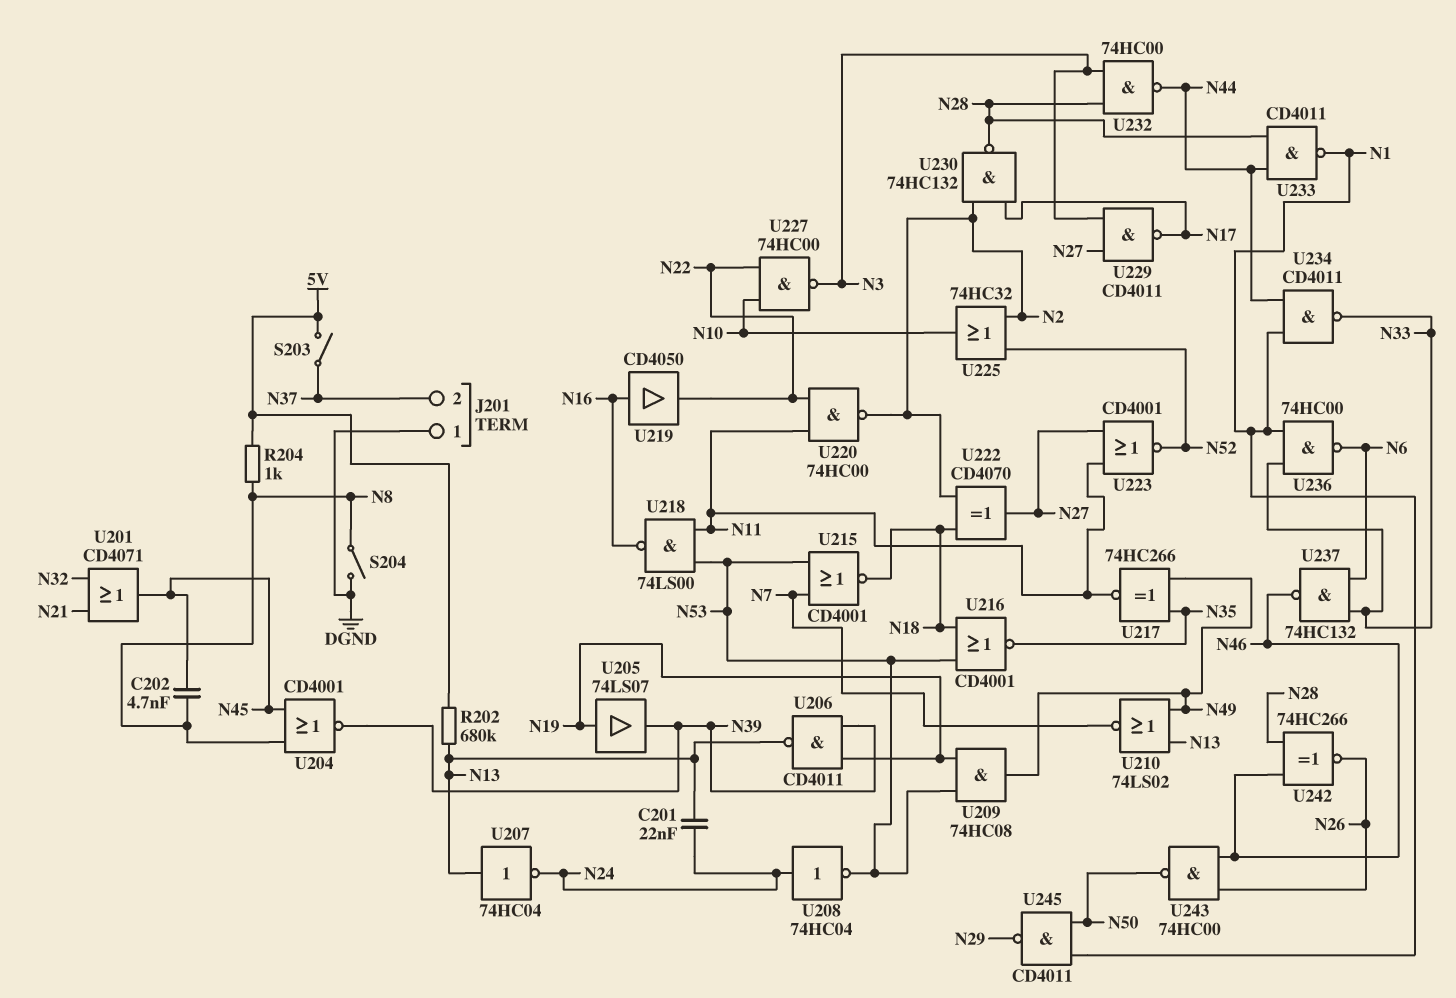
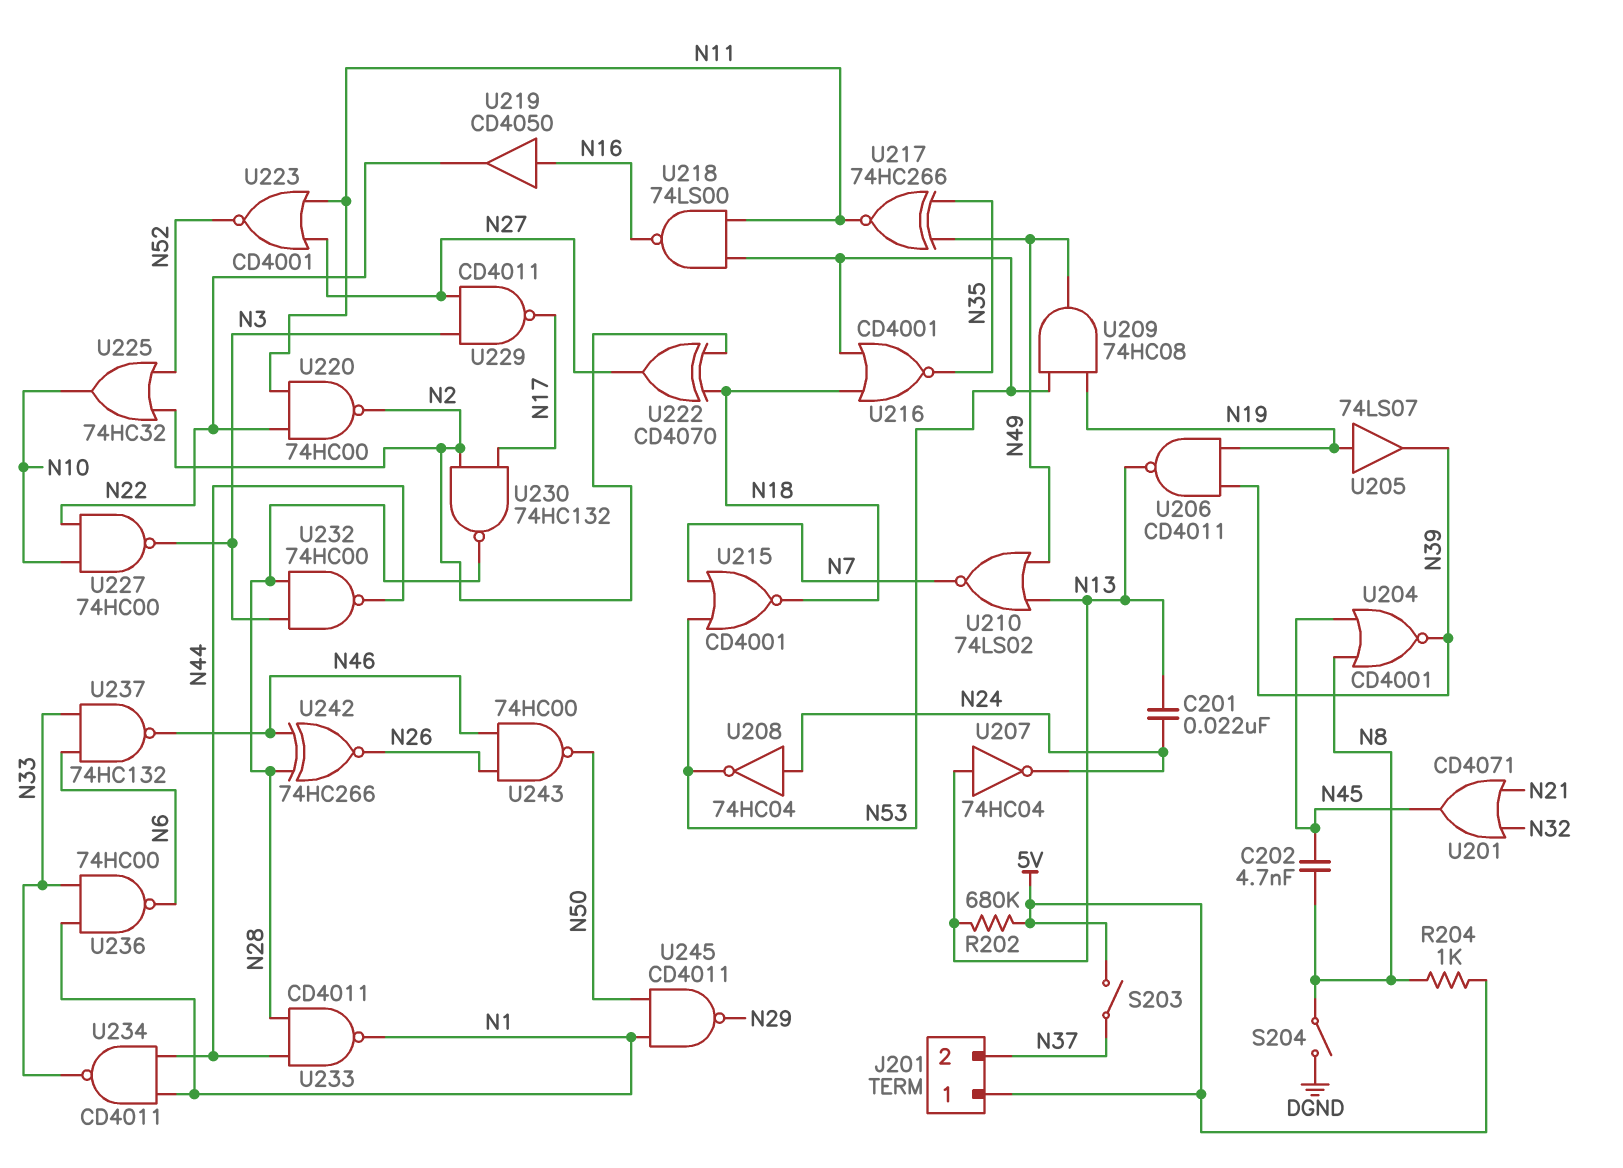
J201 pin 1: DGND -> 5V

